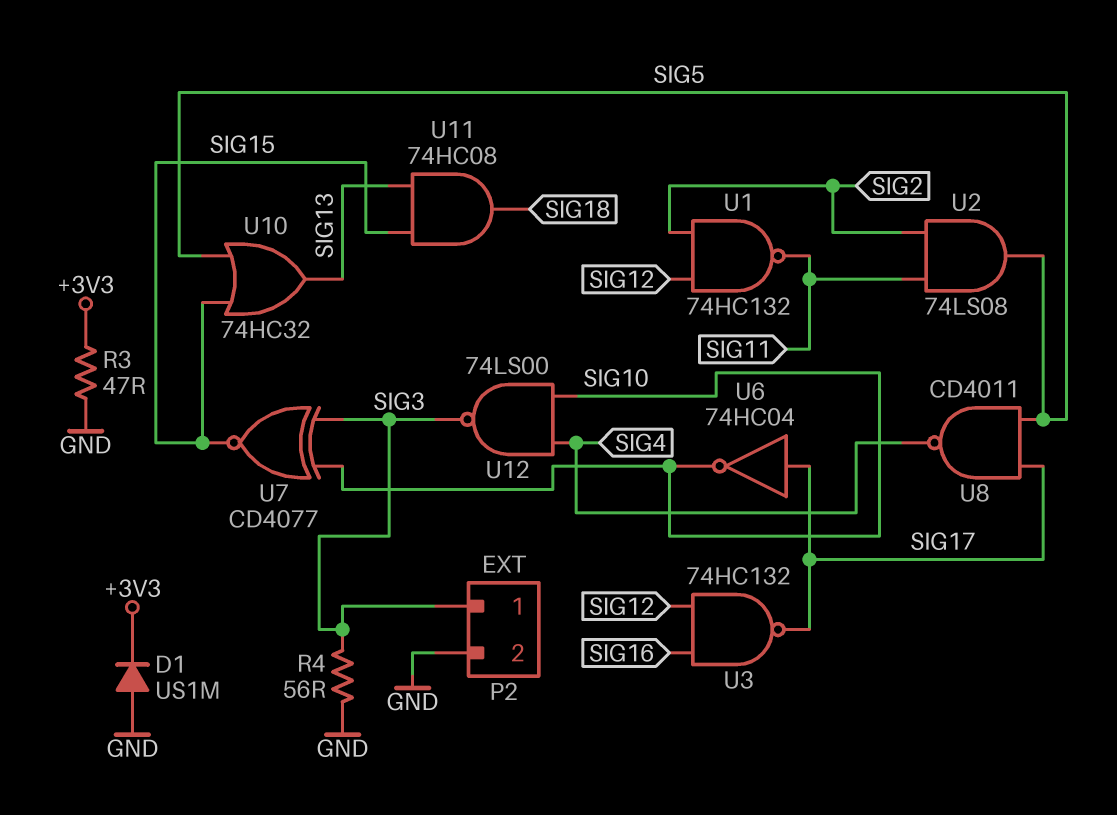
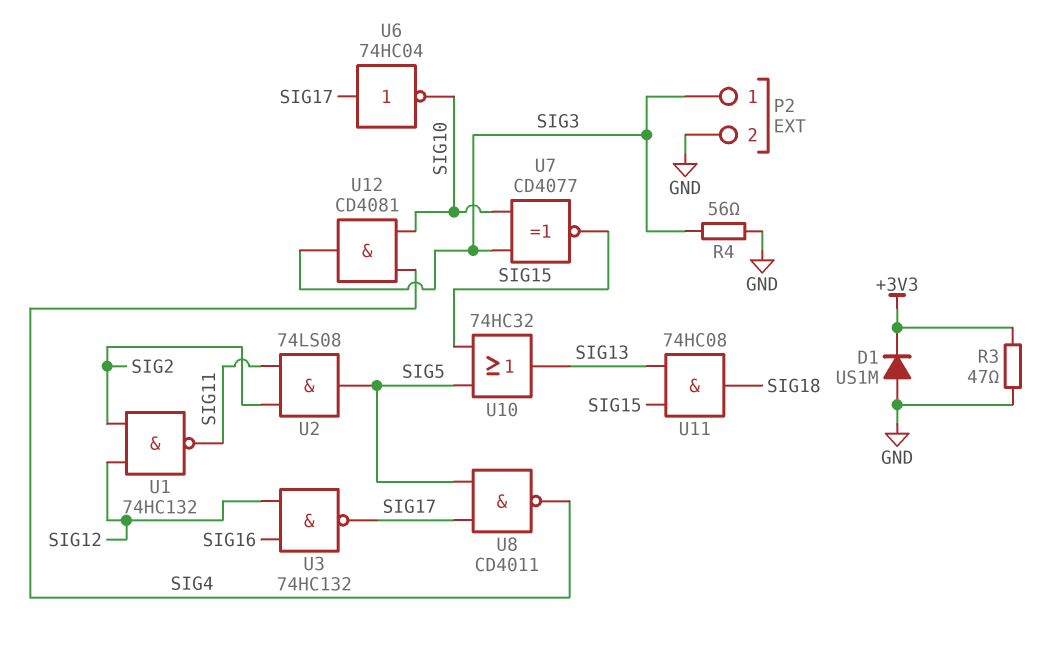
U12: NAND 74LS00 (in SIG4, in SIG10, out SIG3) -> AND CD4081 (in SIG4, in SIG10, out SIG3)

